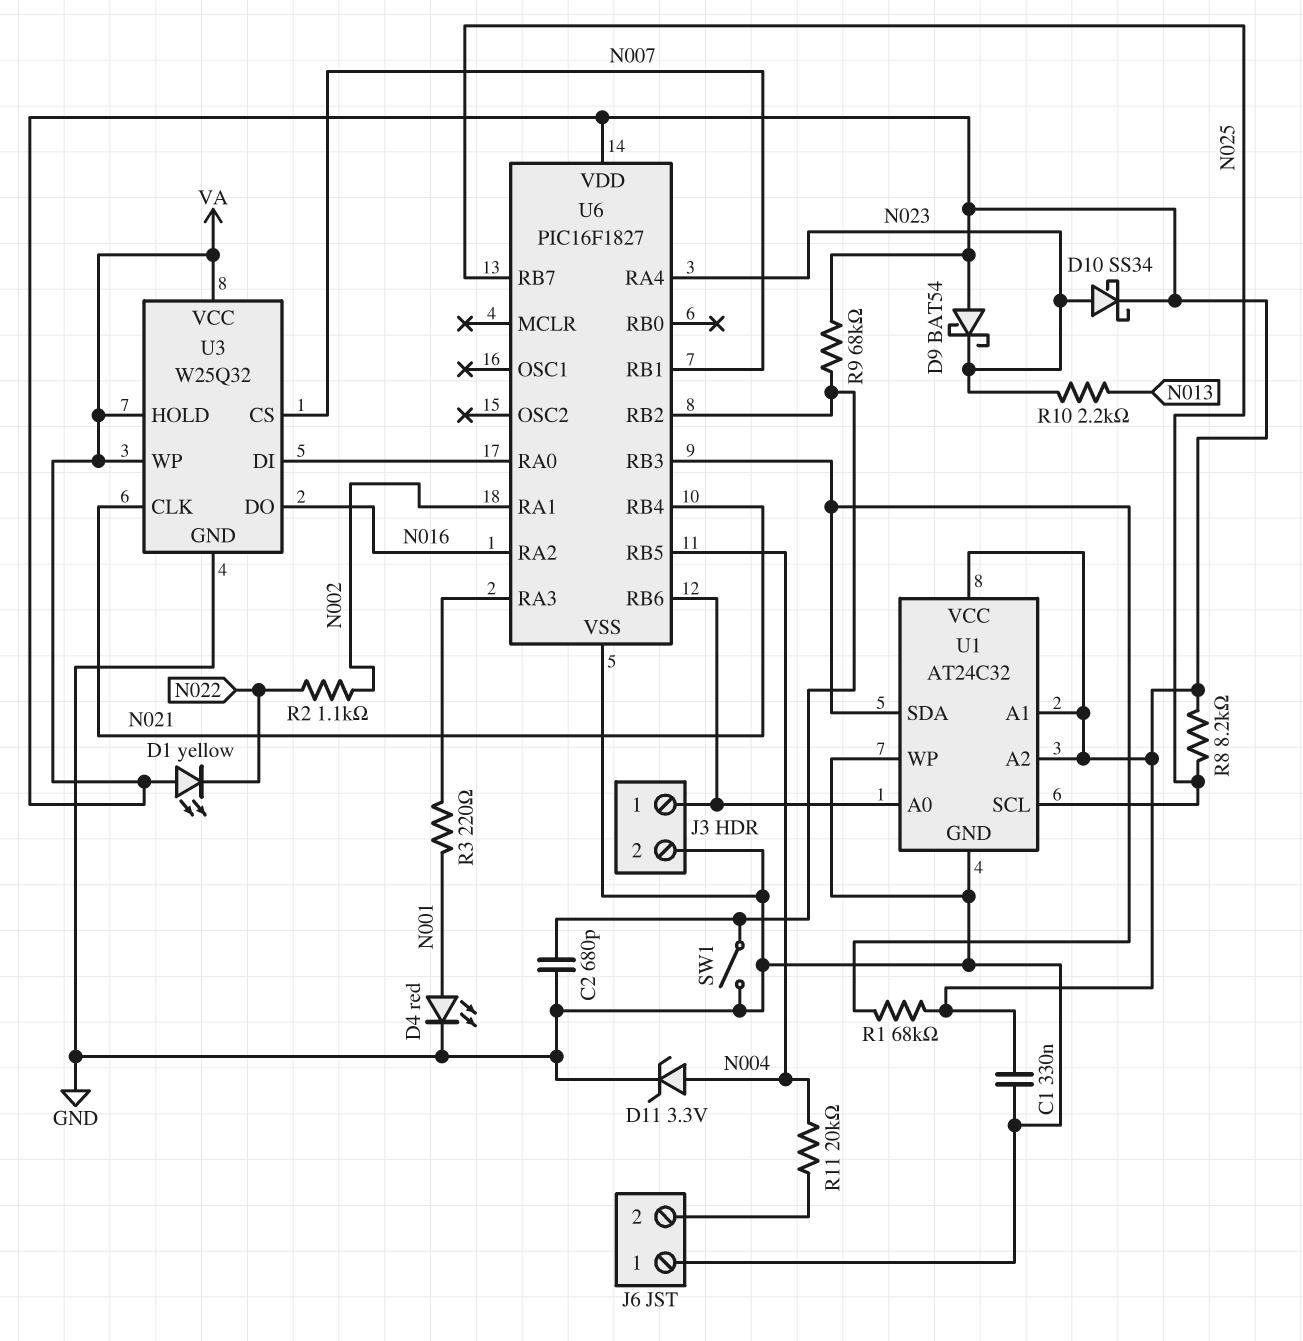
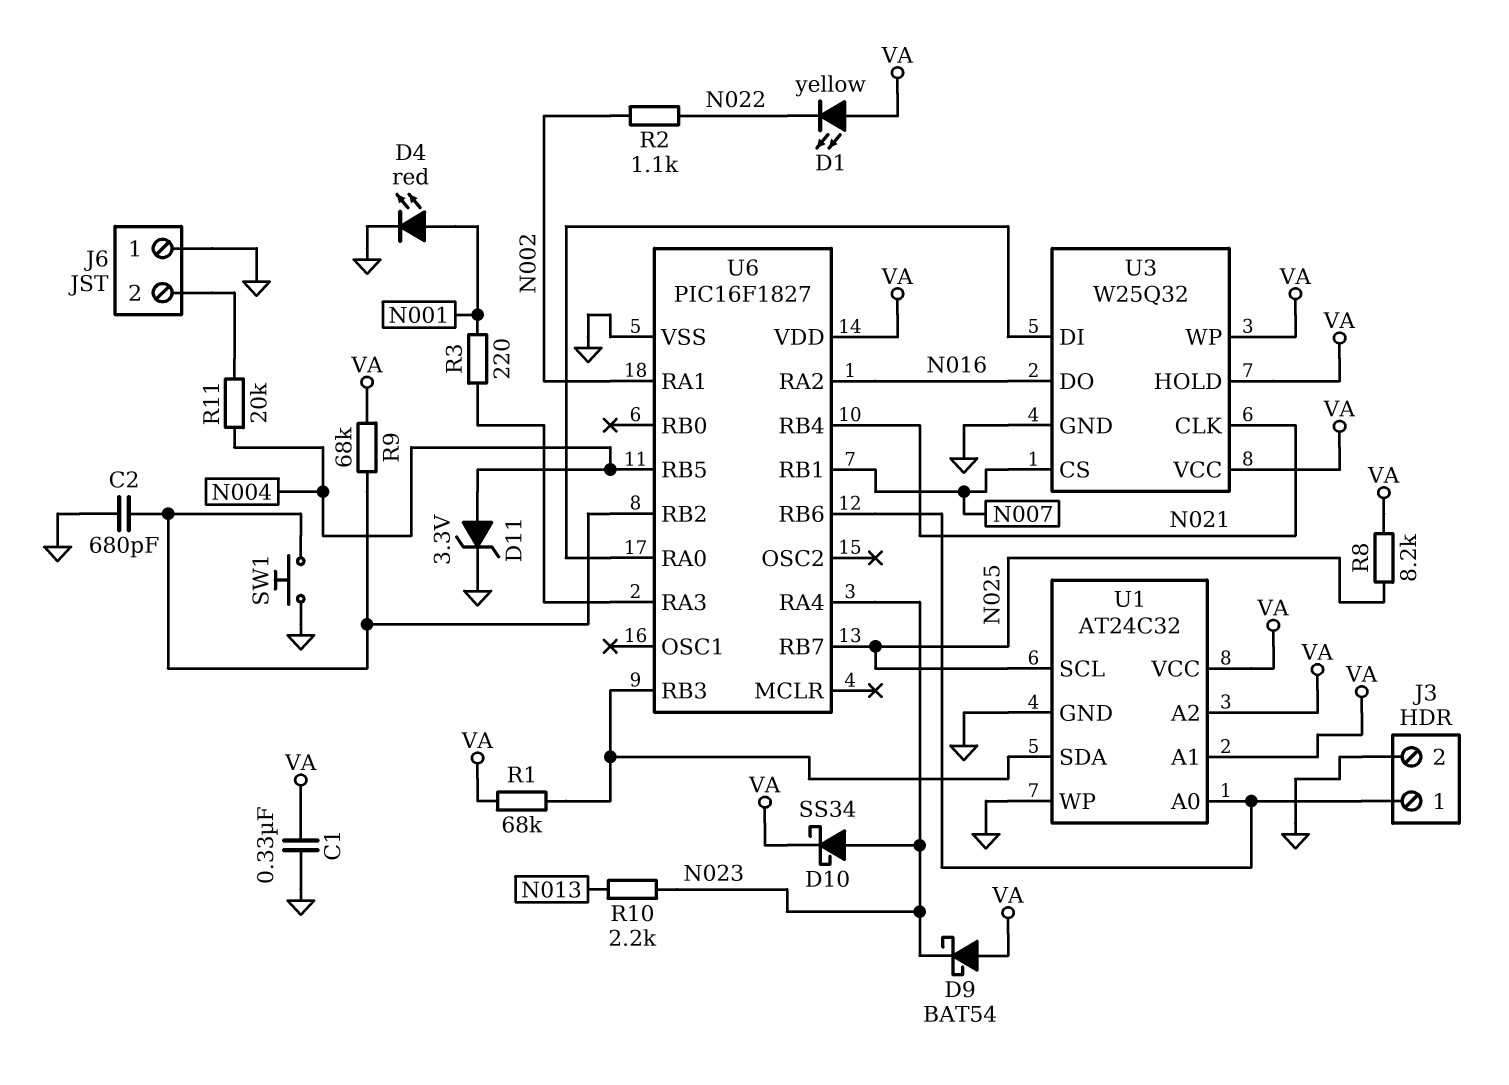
SW1: switch (GND, U6/RB2) -> button (GND, U6/RB2)

